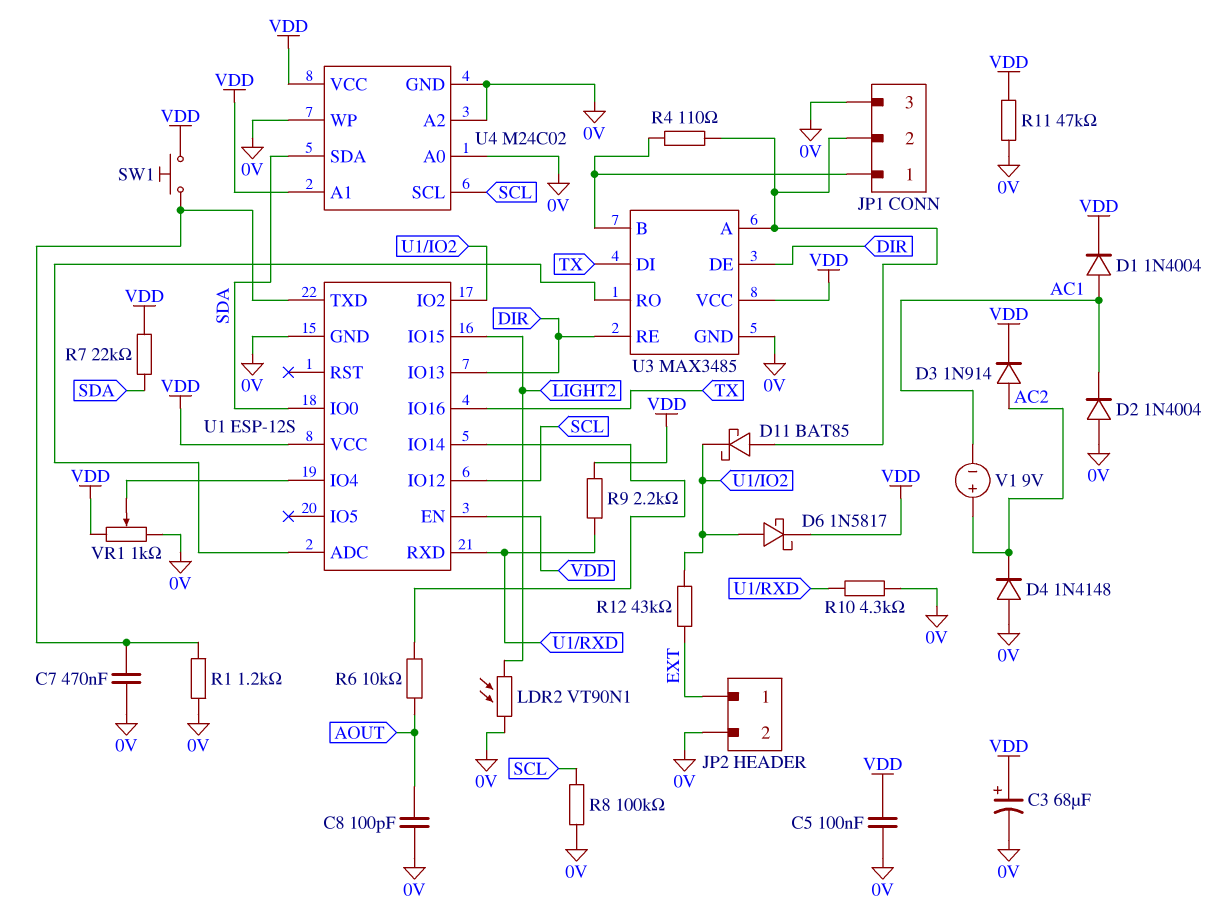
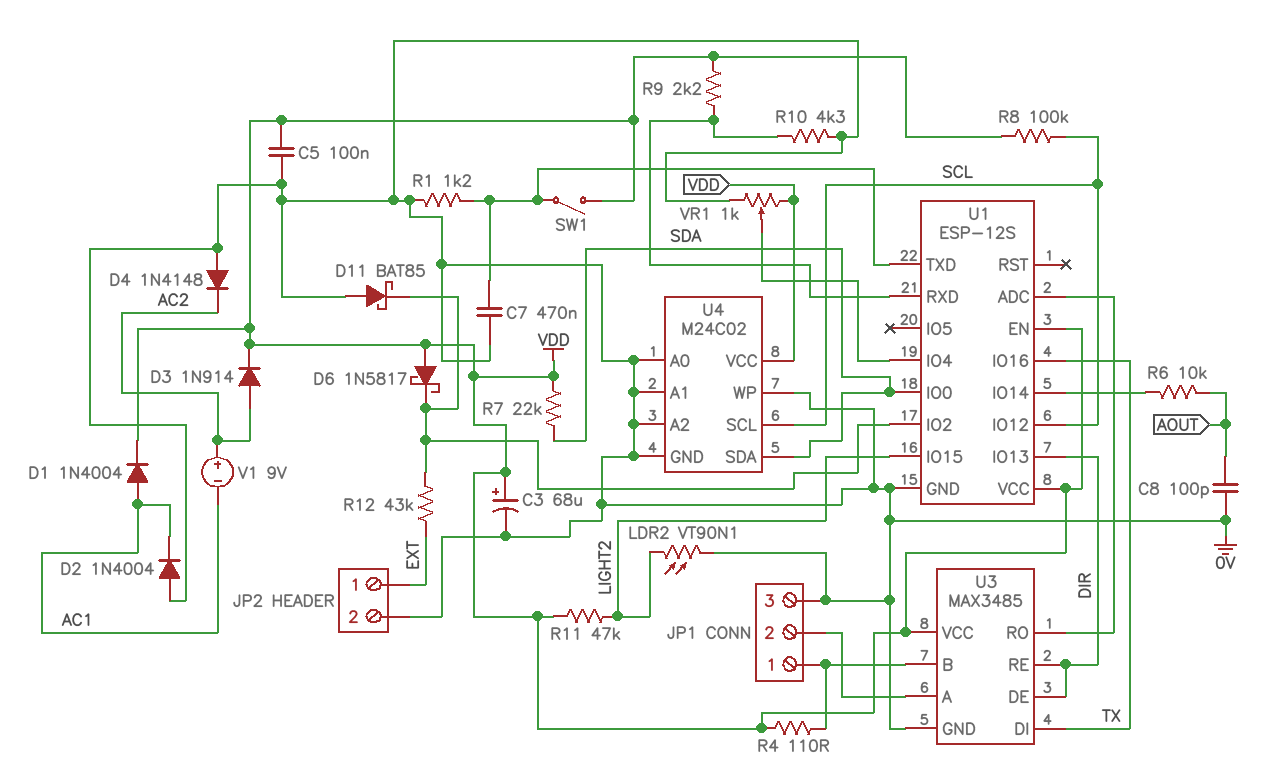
D6: schottky 1N5817 (A U1/IO2, K VDD) -> schottky 1N5817 (A VDD, K U1/IO2)
D11: schottky BAT85 (A JP1/2, K U1/IO2) -> schottky BAT85 (A 0V, K U1/IO2)
R4: 110 (JP1/1, JP1/2) -> 110 (JP1/1, VDD)
R8: 100k (0V, SCL) -> 100k (SCL, VDD)
R11: 47k (0V, VDD) -> 47k (LIGHT2, VDD)
SW1: button (U1/TXD, VDD) -> switch (U1/TXD, VDD)
U4 pin A1: VDD -> 0V

